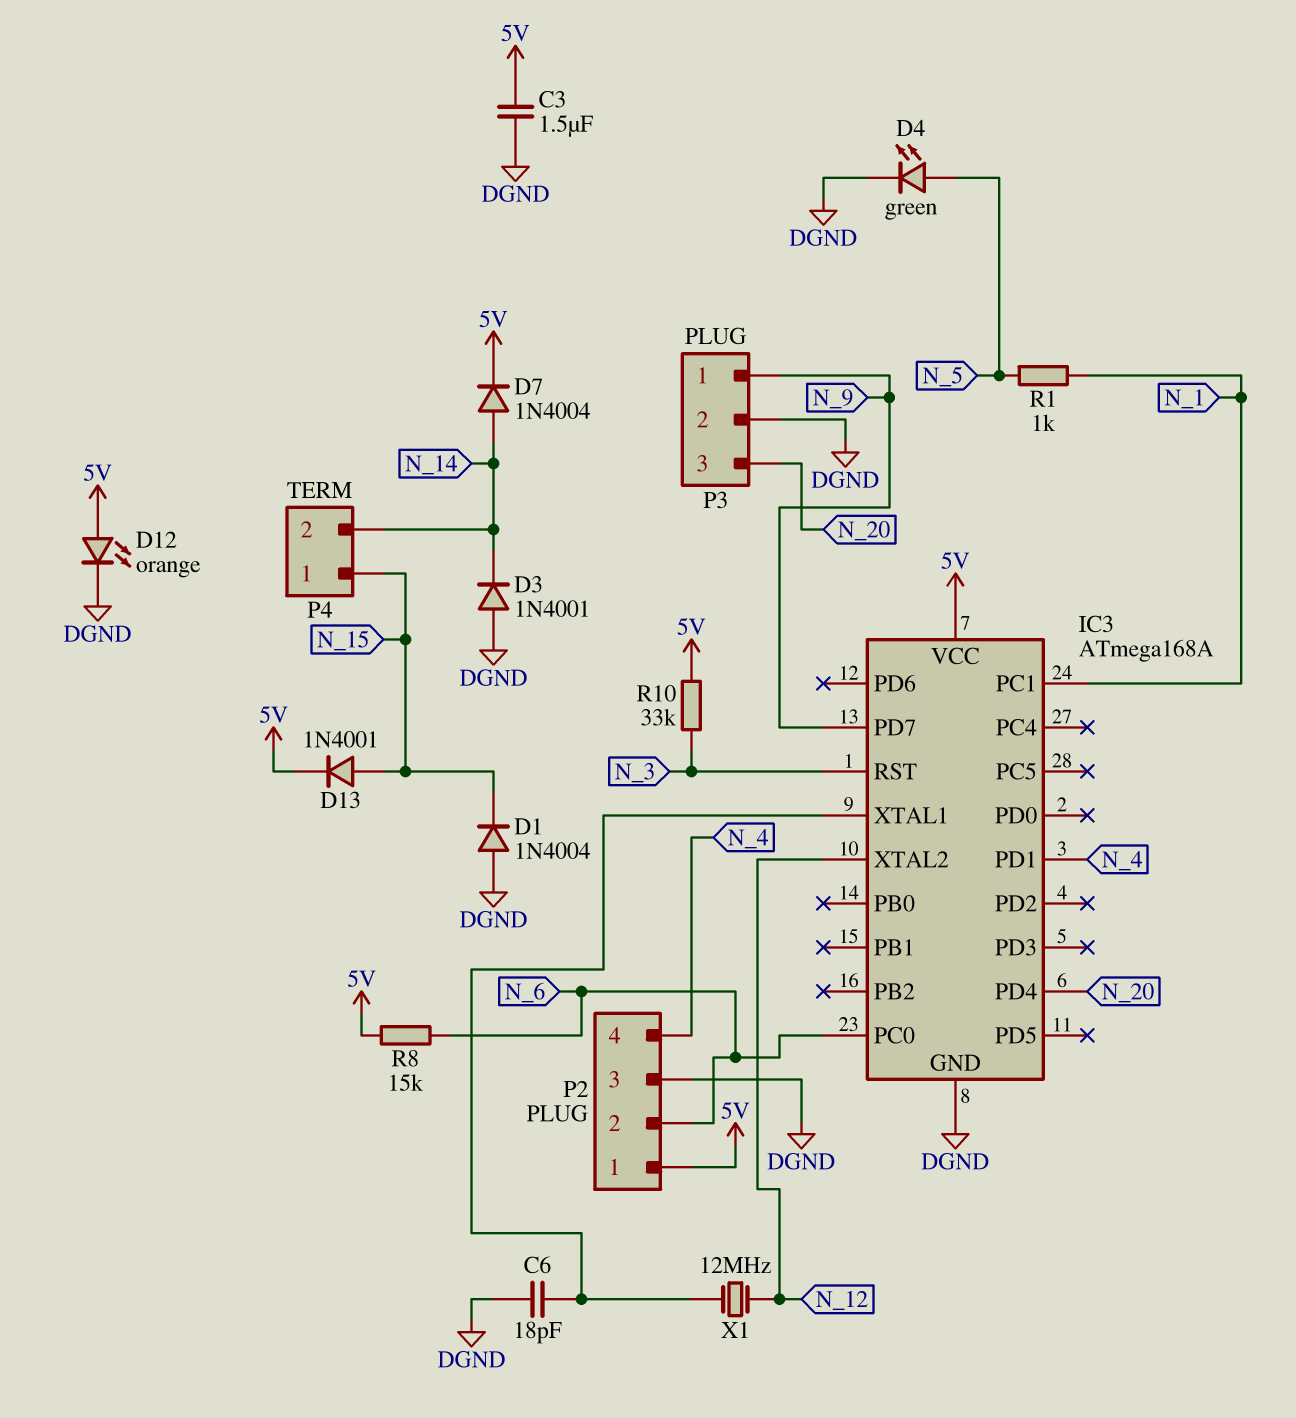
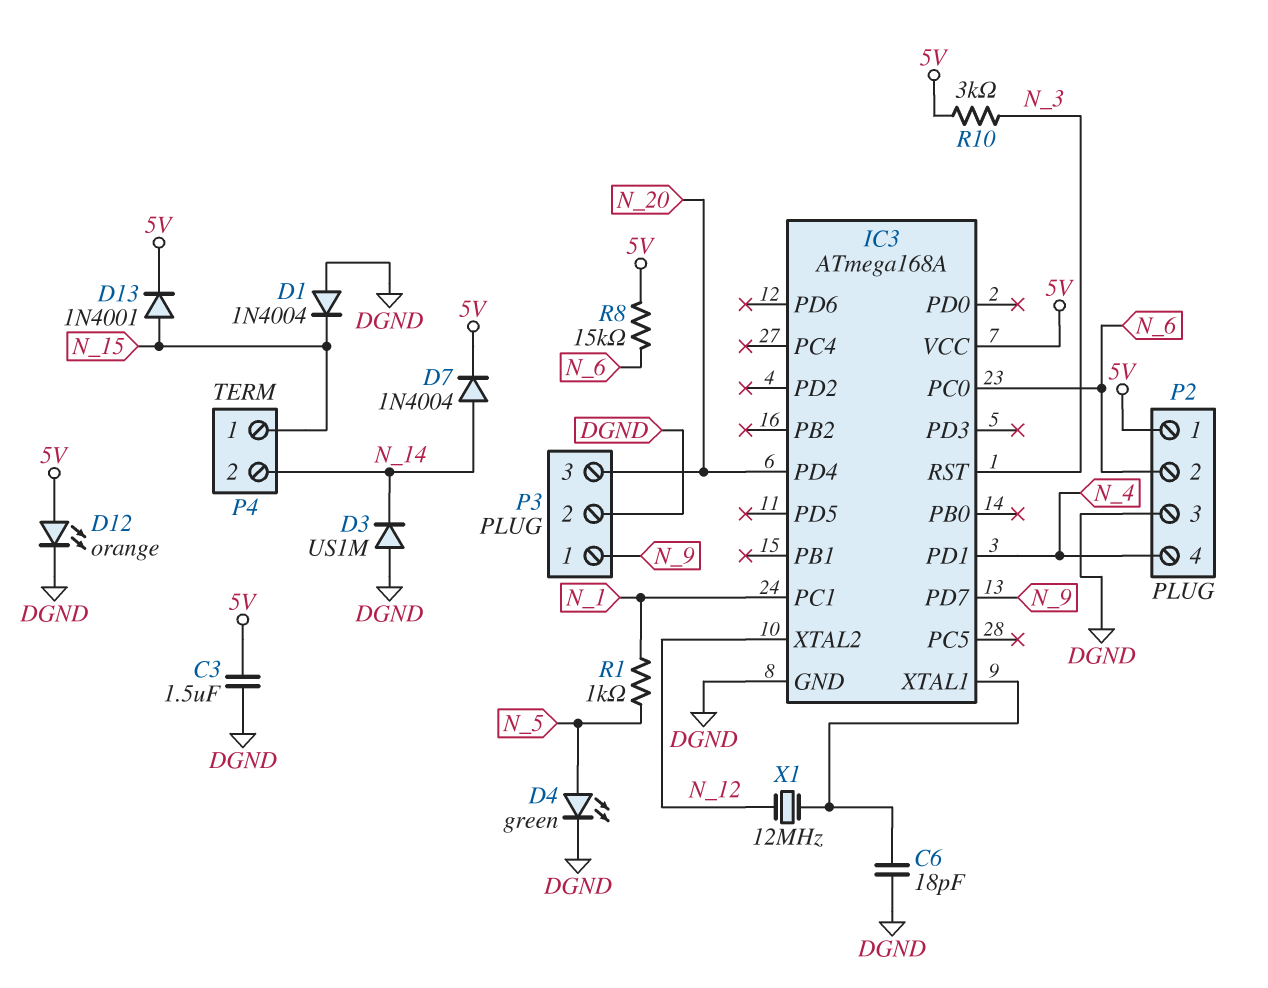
D3: diode 1N4001 (A DGND, K N_14) -> diode US1M (A DGND, K N_14)
R10: 33k (5V, N_3) -> 3k (5V, N_3)

